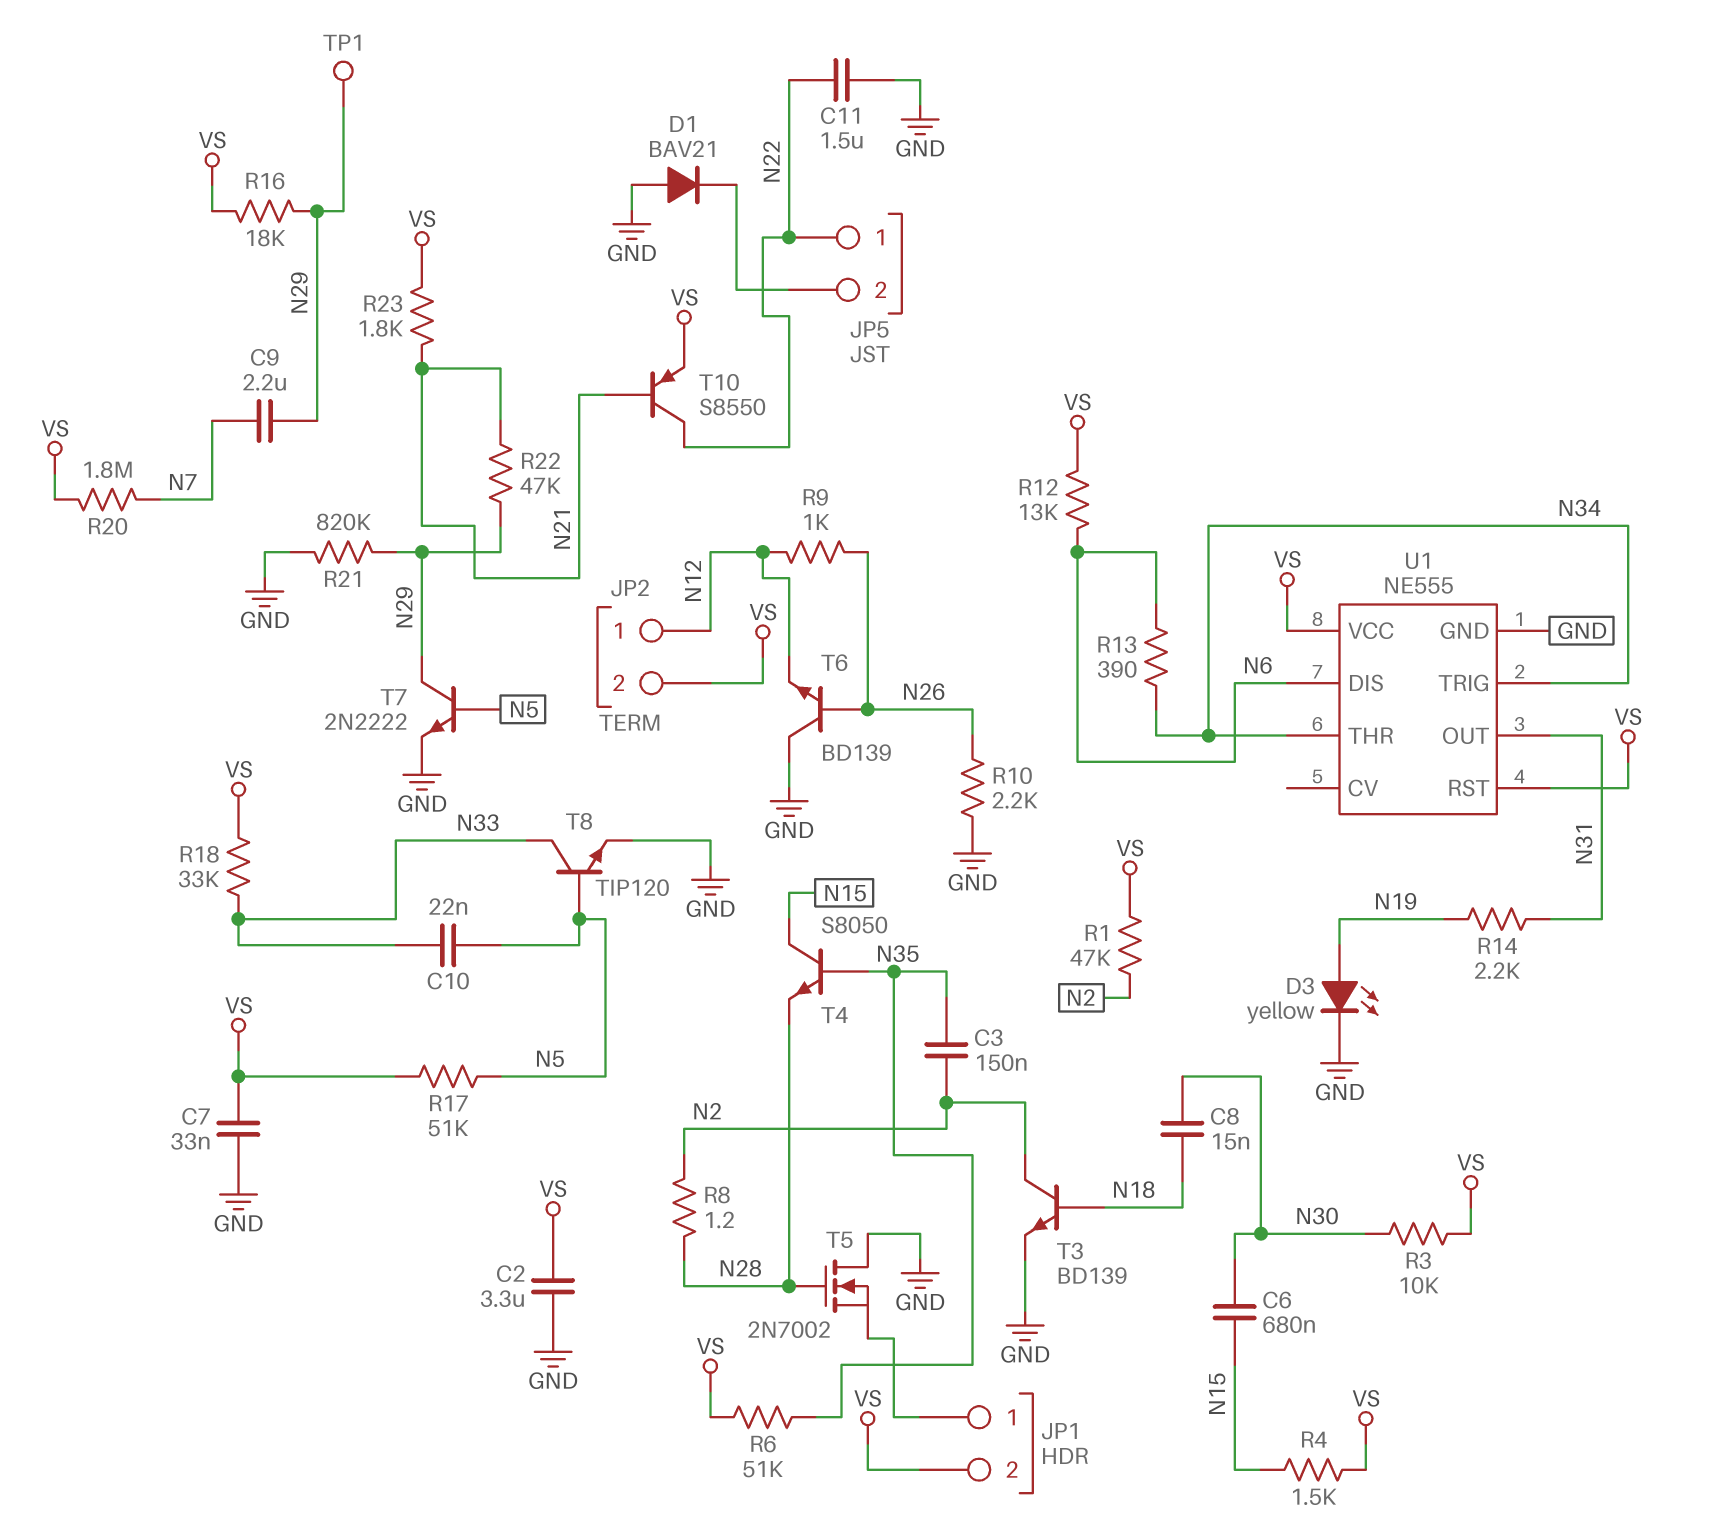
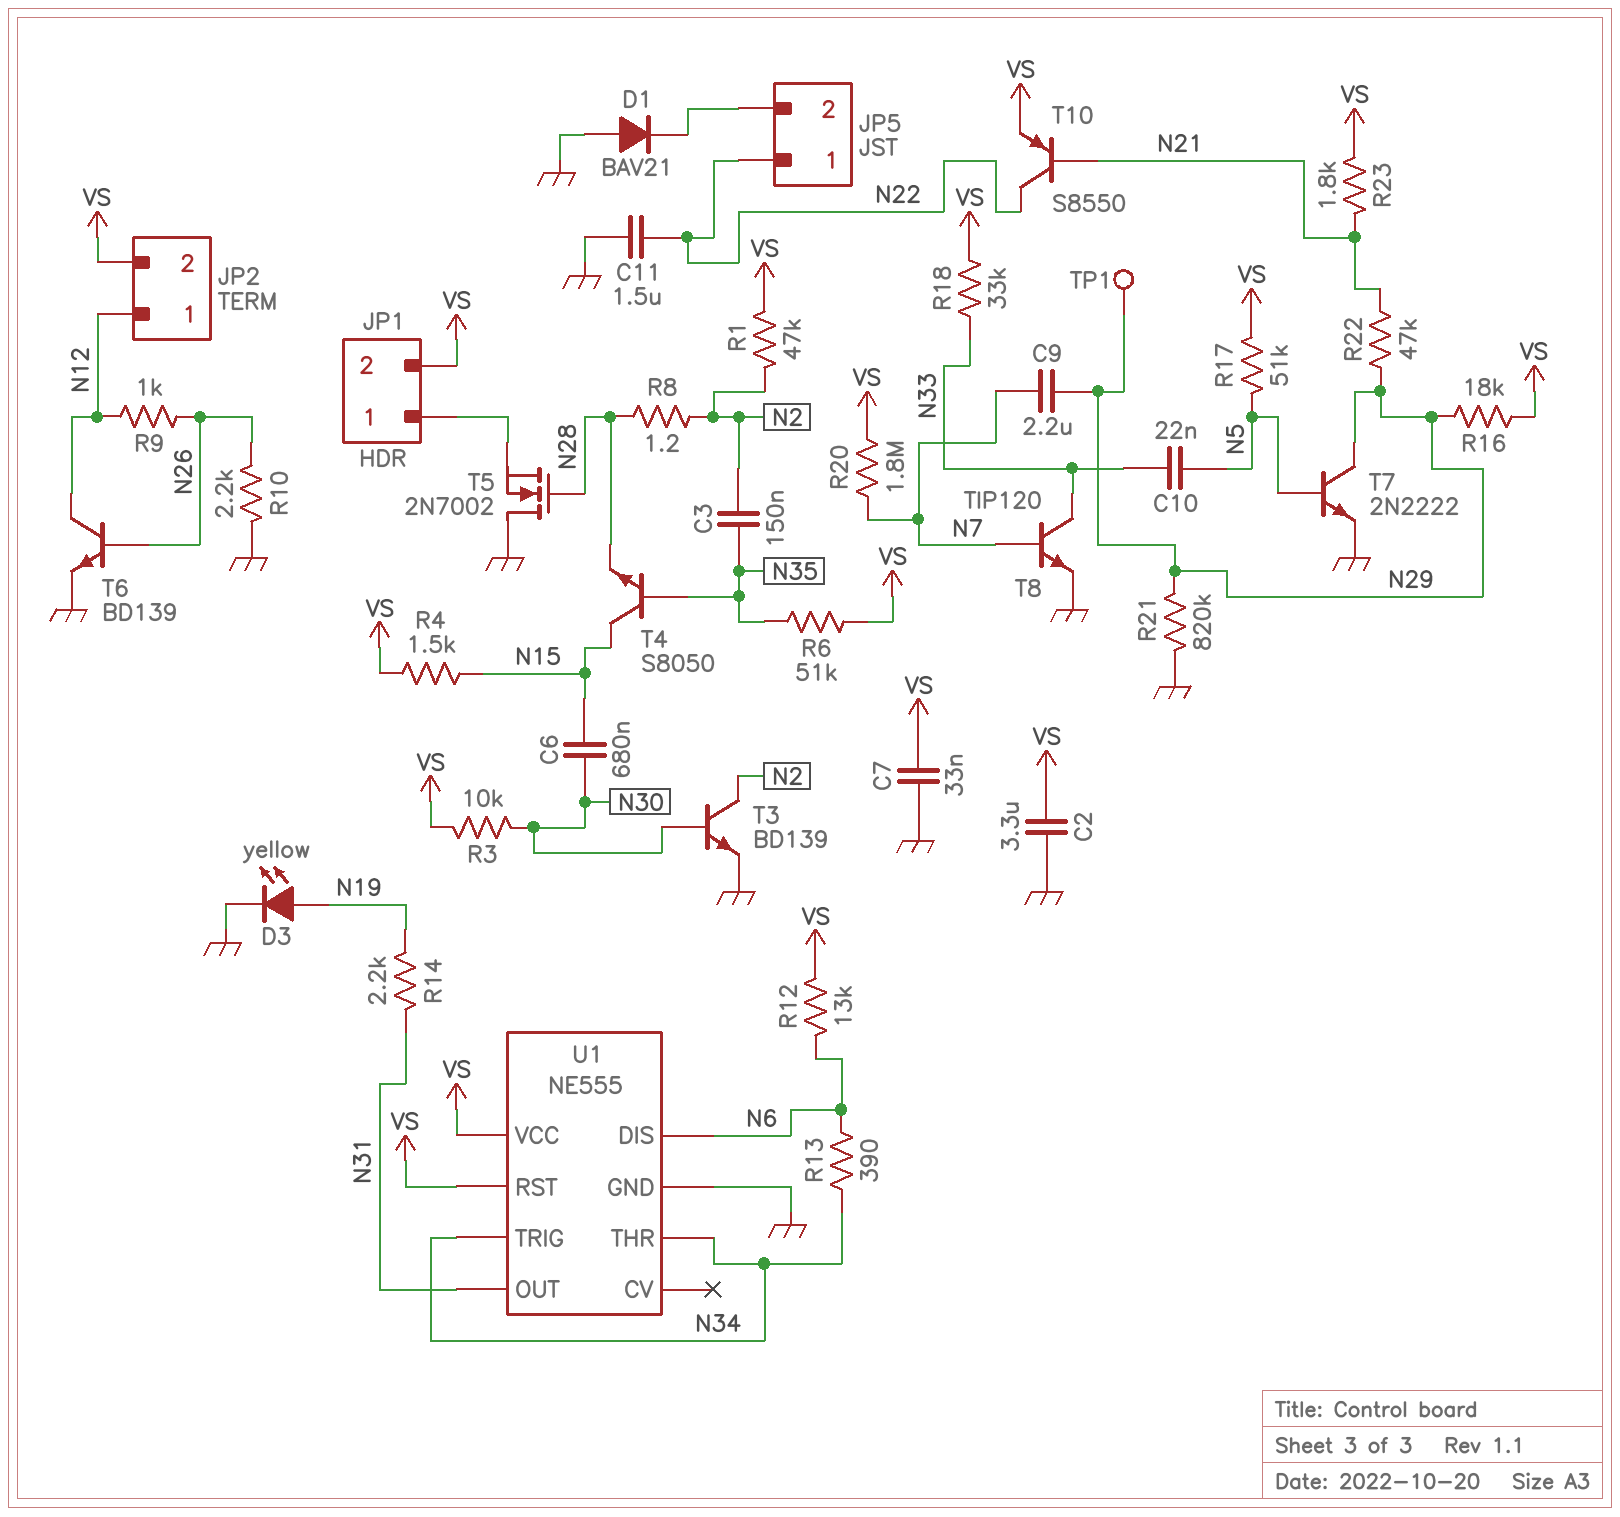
C8: 15nF (N18, N30) -> none
T3: NPN BD139 (B N18, C N2, E GND) -> NPN BD139 (B N30, C N2, E GND)
T6: NPN BD139 (B N26, C GND, E N12) -> NPN BD139 (B N26, C N12, E GND)
T8: NPN TIP120 (B N5, C N33, E GND) -> NPN TIP120 (B N7, C N33, E GND)

